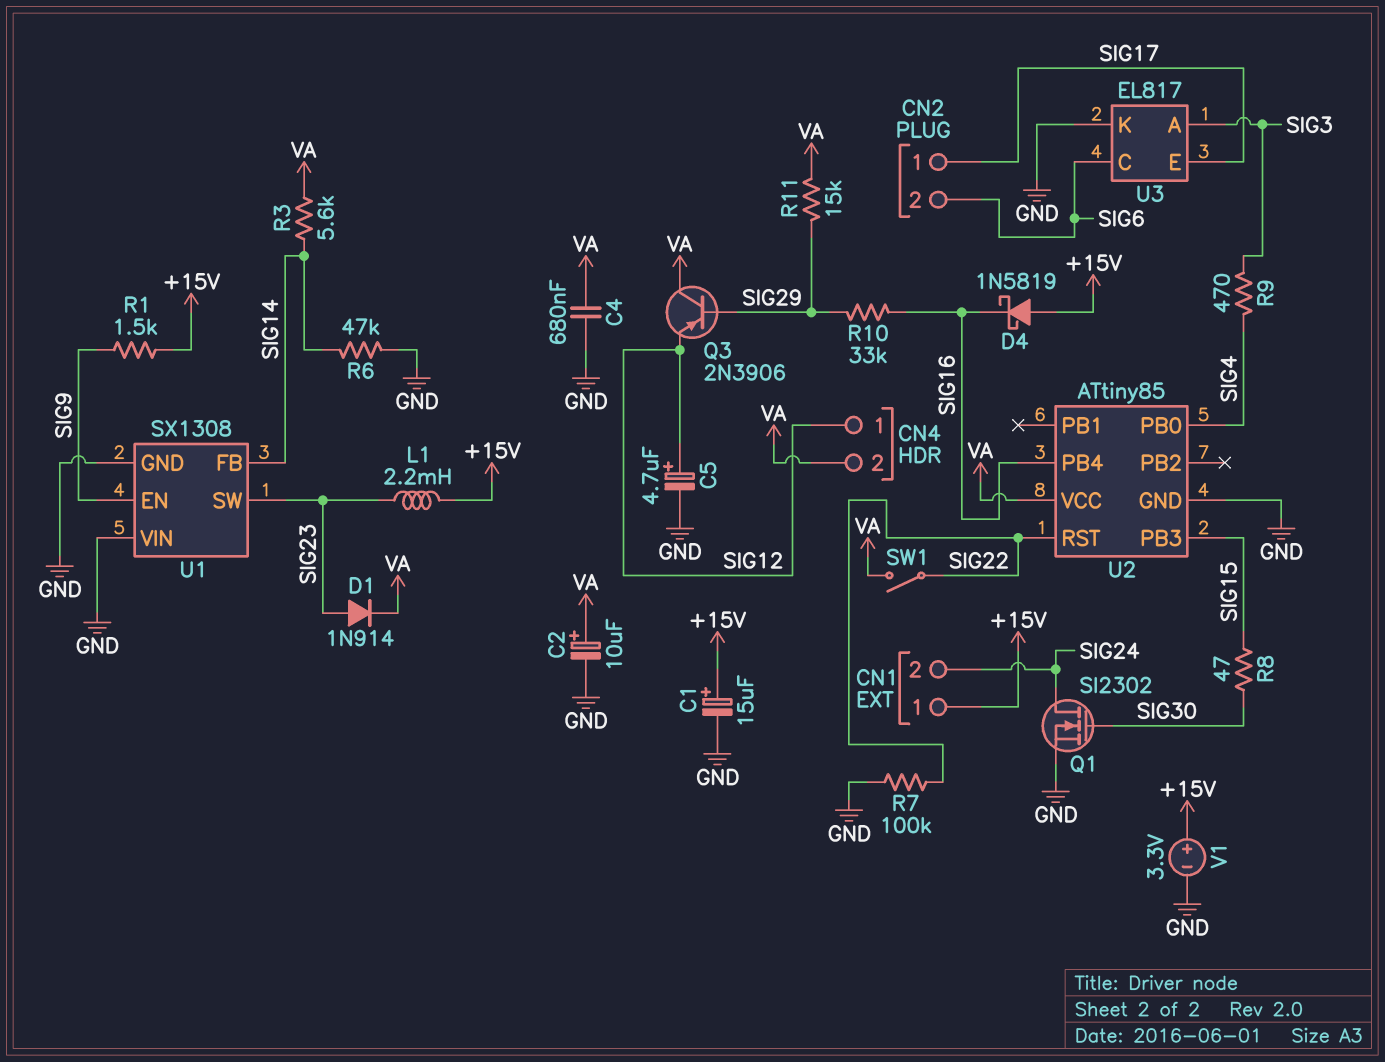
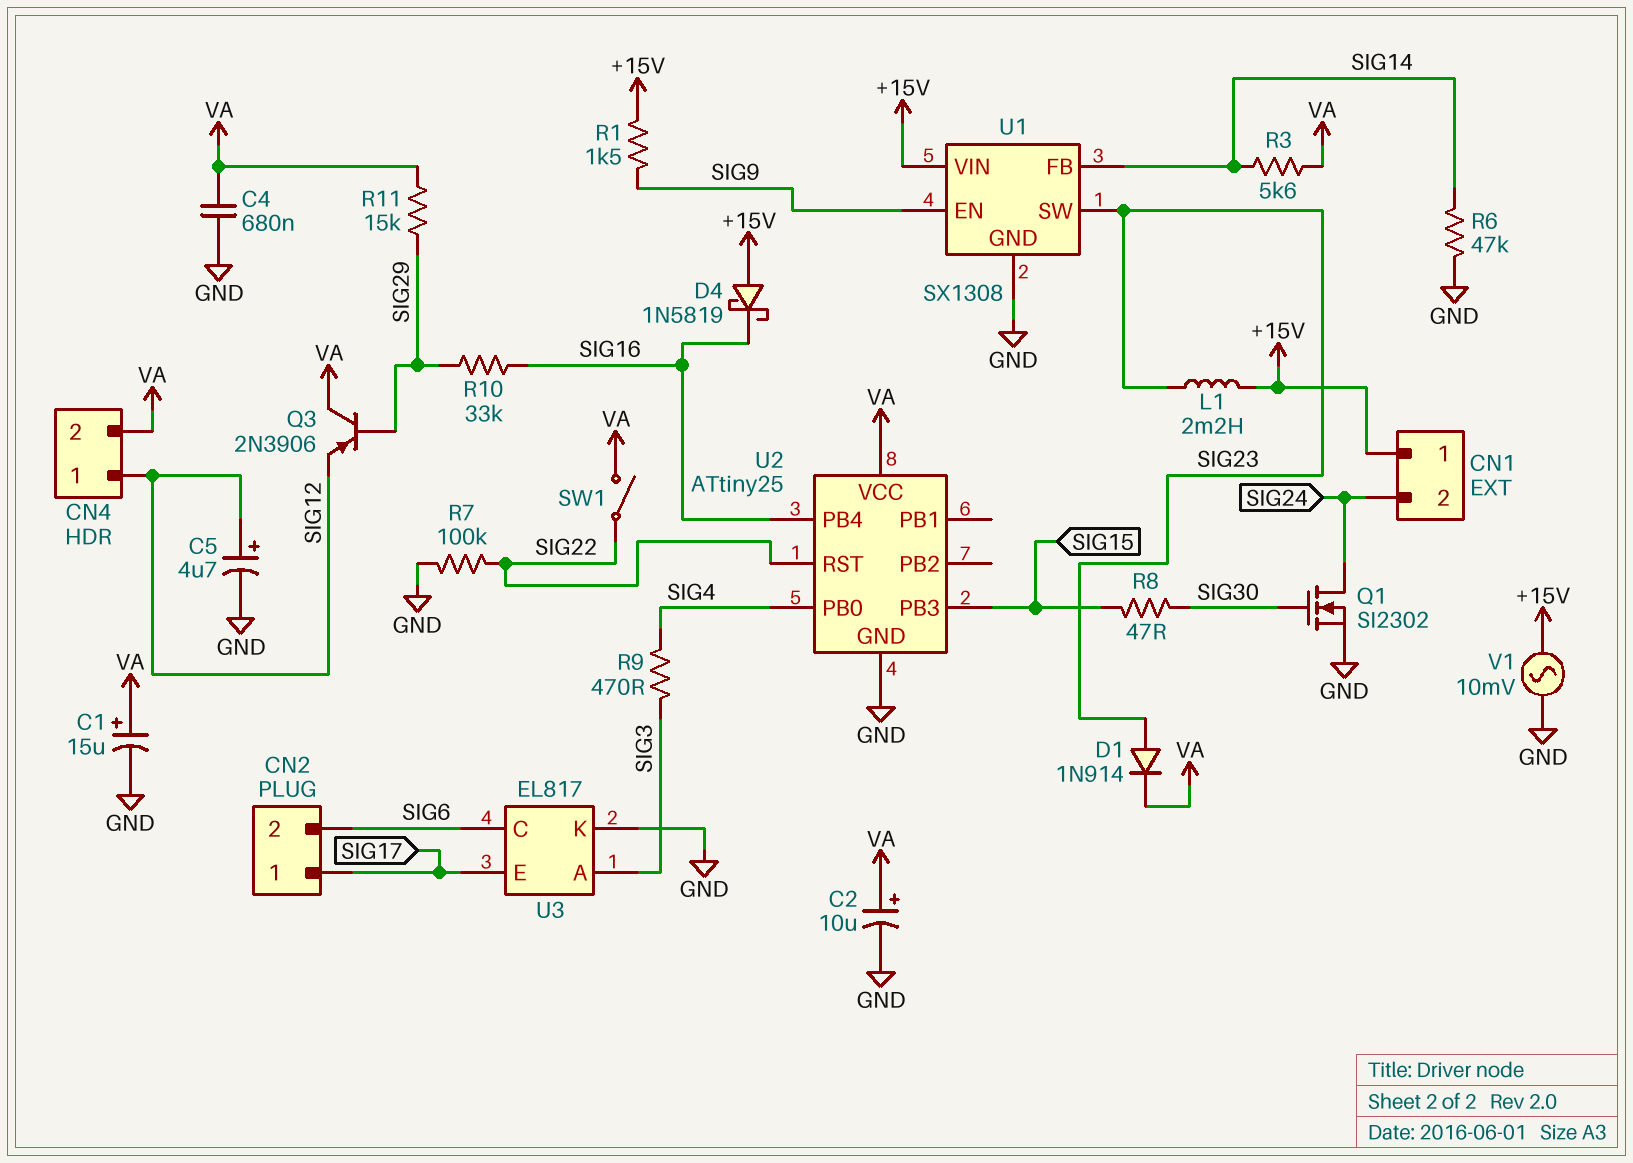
C1: 15uF (plus +15V, minus GND) -> 15uF (plus VA, minus GND)
U1 pin VIN: GND -> +15V
U2: ATtiny85 -> ATtiny25
V1: 3.3V (plus +15V, minus GND) -> AC 10mV (+15V, GND)

